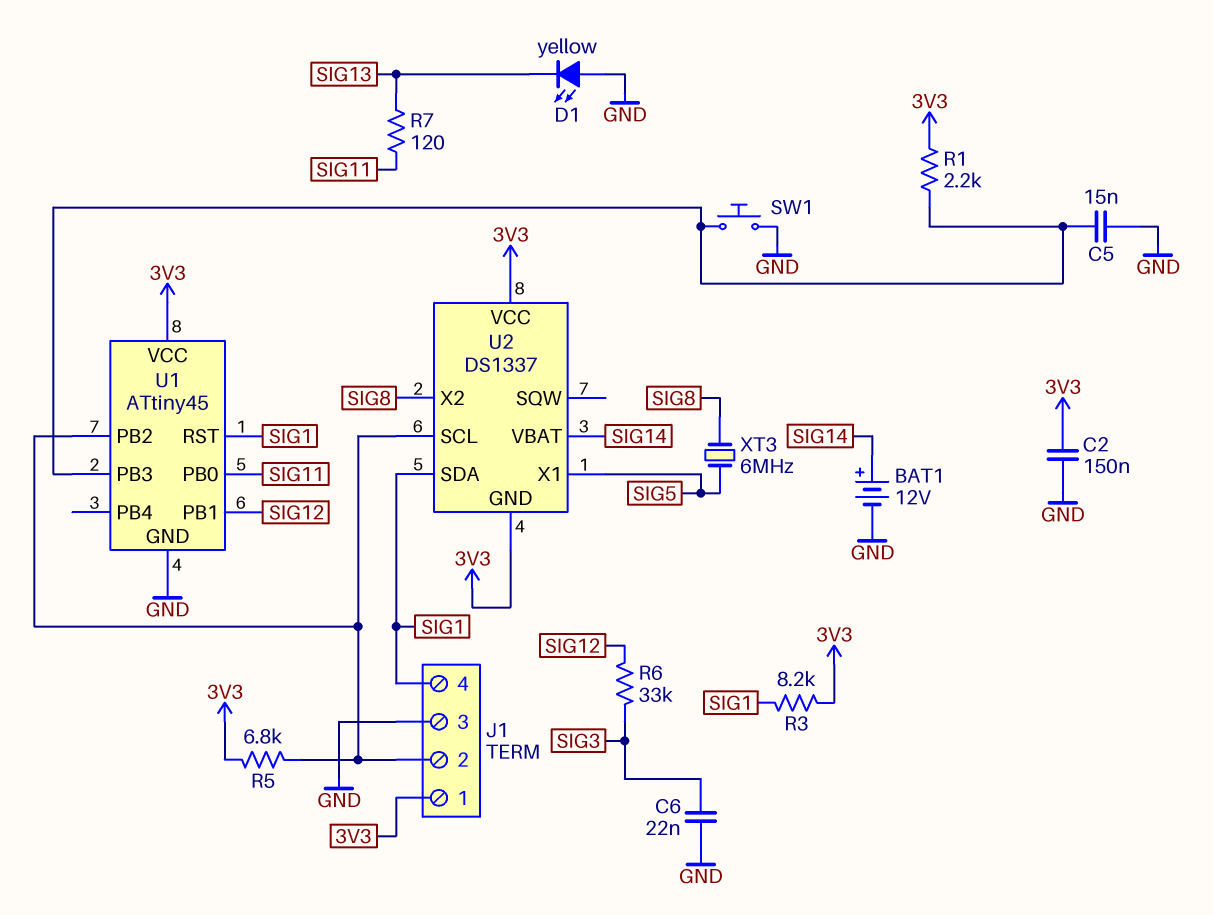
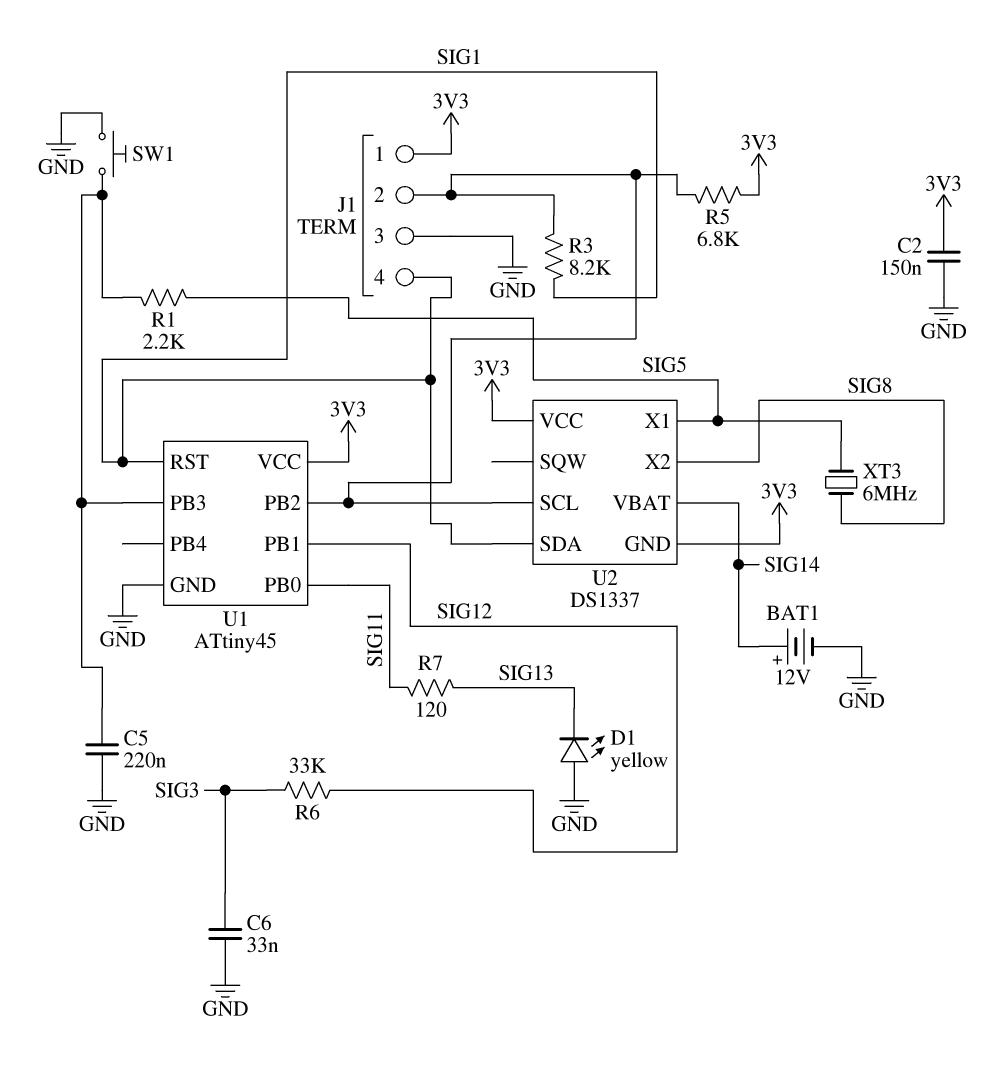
C5: 15nF (GND, U1/PB3) -> 220nF (GND, U1/PB3)
C6: 22nF (GND, SIG3) -> 33nF (GND, SIG3)
R1: 2.2k (3V3, U1/PB3) -> 2.2k (SIG5, U1/PB3)
R3: 8.2k (3V3, SIG1) -> 8.2k (J1/2, SIG1)

